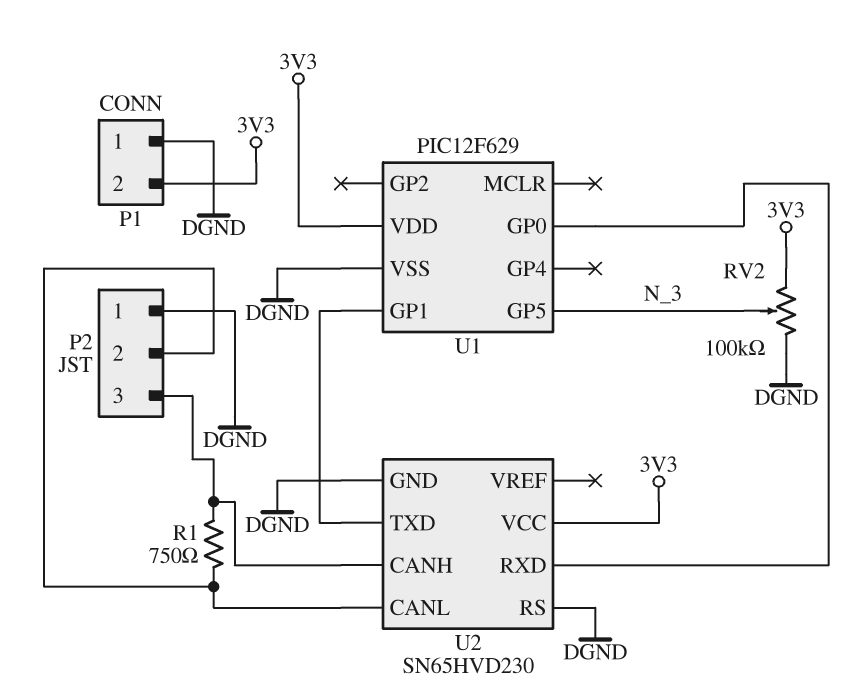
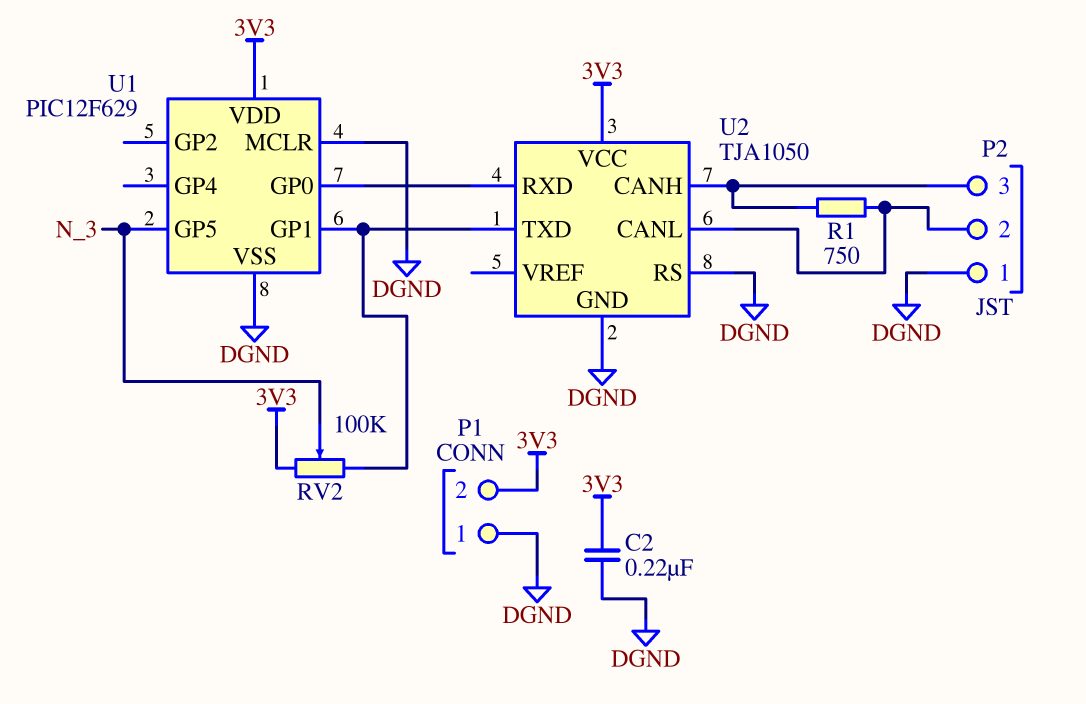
C2: none -> 220nF (3V3, DGND)
RV2: 100k (3V3, DGND, wiper N_3) -> 100k (3V3, U1/GP1, wiper N_3)
U1 pin MCLR: none -> DGND
U2: SN65HVD230 -> TJA1050

